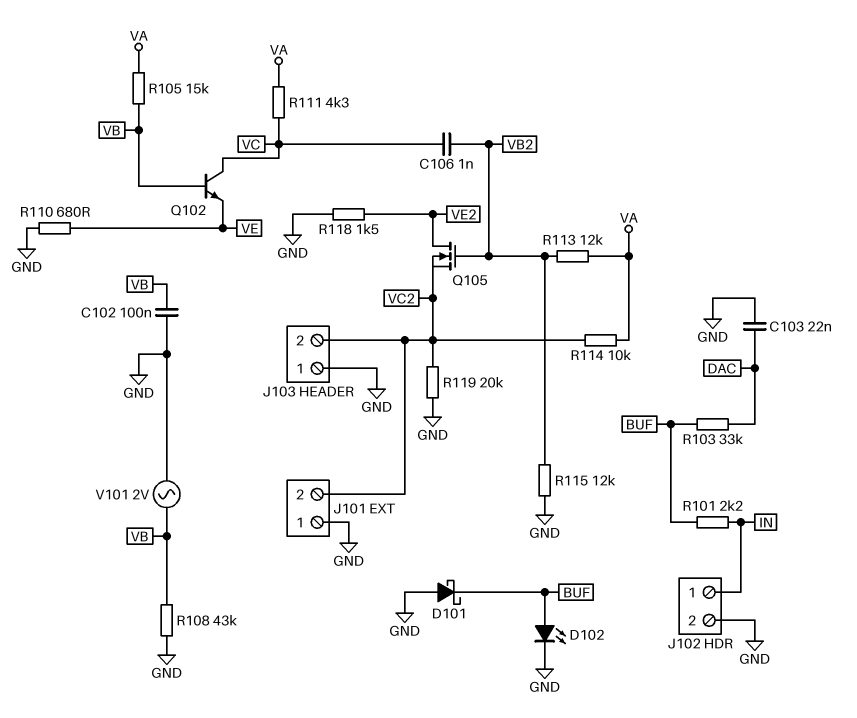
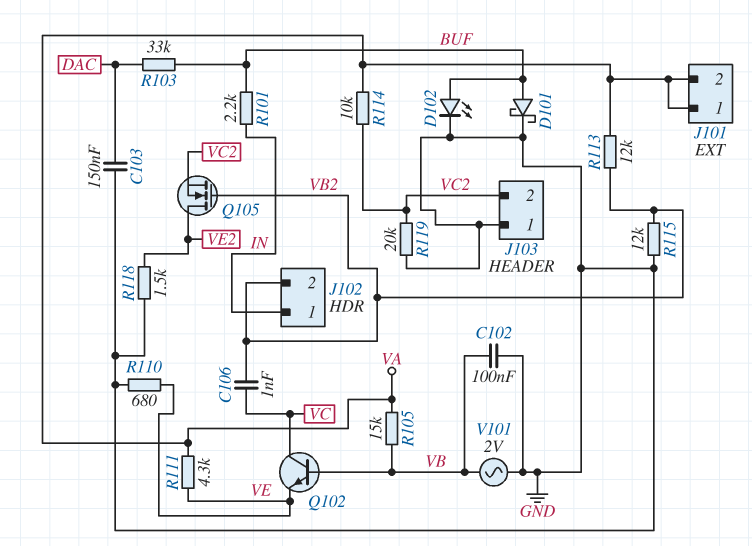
C103: 22nF (DAC, GND) -> 150nF (DAC, GND)
D101: schottky (A GND, K BUF) -> schottky (A BUF, K GND)
J101 pin 1: GND -> VA
J101 pin 2: VC2 -> VA
J102 pin 2: GND -> VB2
R108: 43k (GND, VB) -> none
R111: 4.3k (VA, VC) -> 4.3k (VA, VE)

